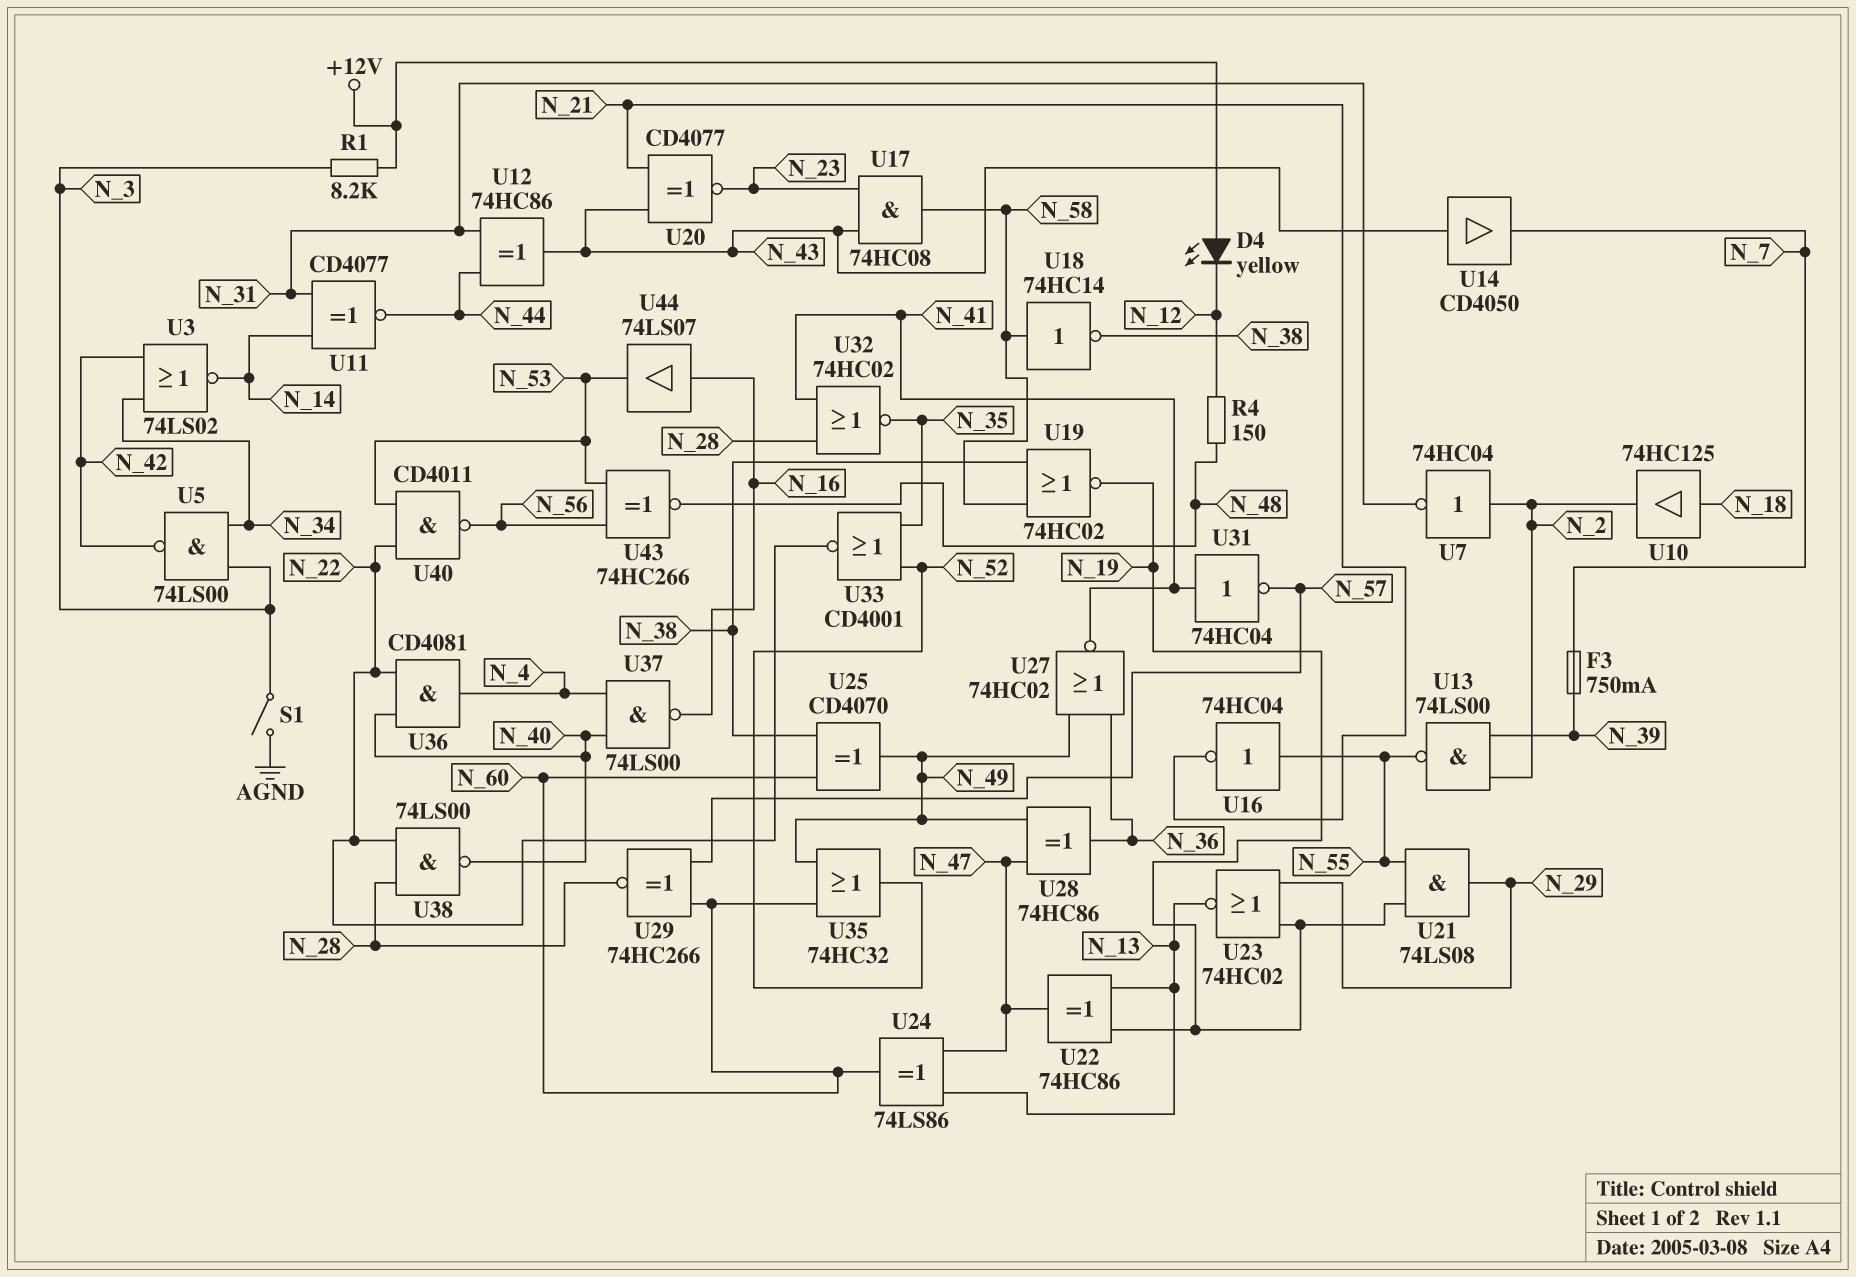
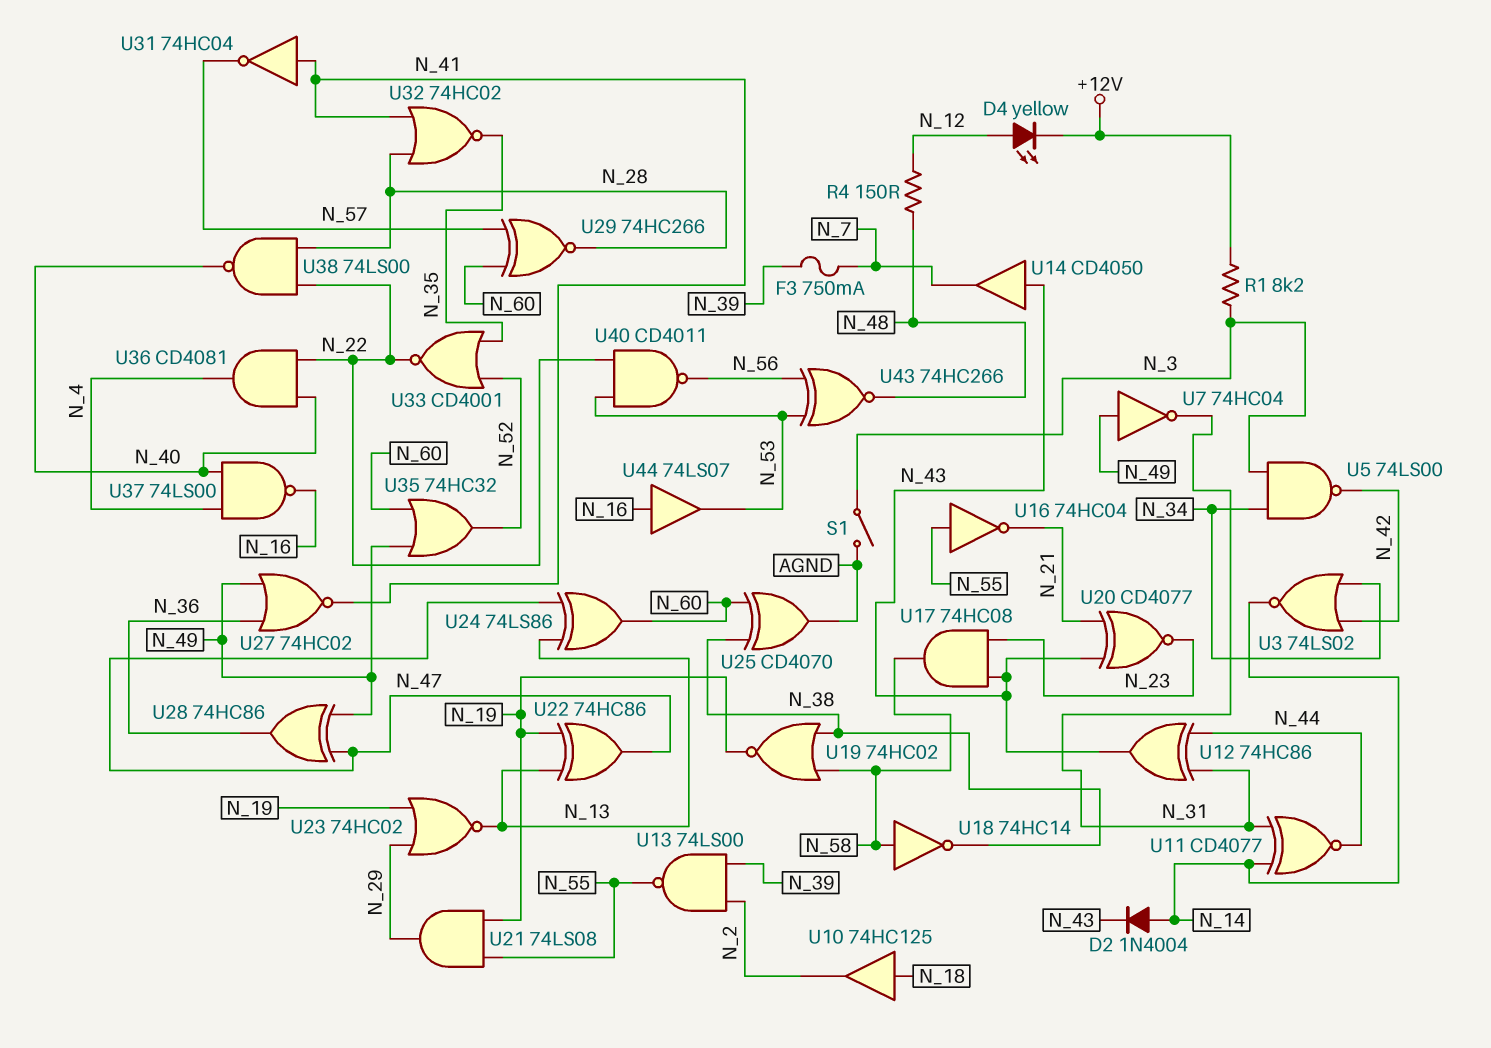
D2: none -> diode 1N4004 (A N_14, K N_43)
D4: LED yellow (A +12V, K N_12) -> LED yellow (A N_12, K +12V)
U7: NOT 74HC04 (in N_2, out N_31) -> NOT 74HC04 (in N_49, out N_31)
U25: XOR CD4070 (in N_38, in N_60, out N_49) -> XOR CD4070 (in N_38, in N_60, out AGND)

